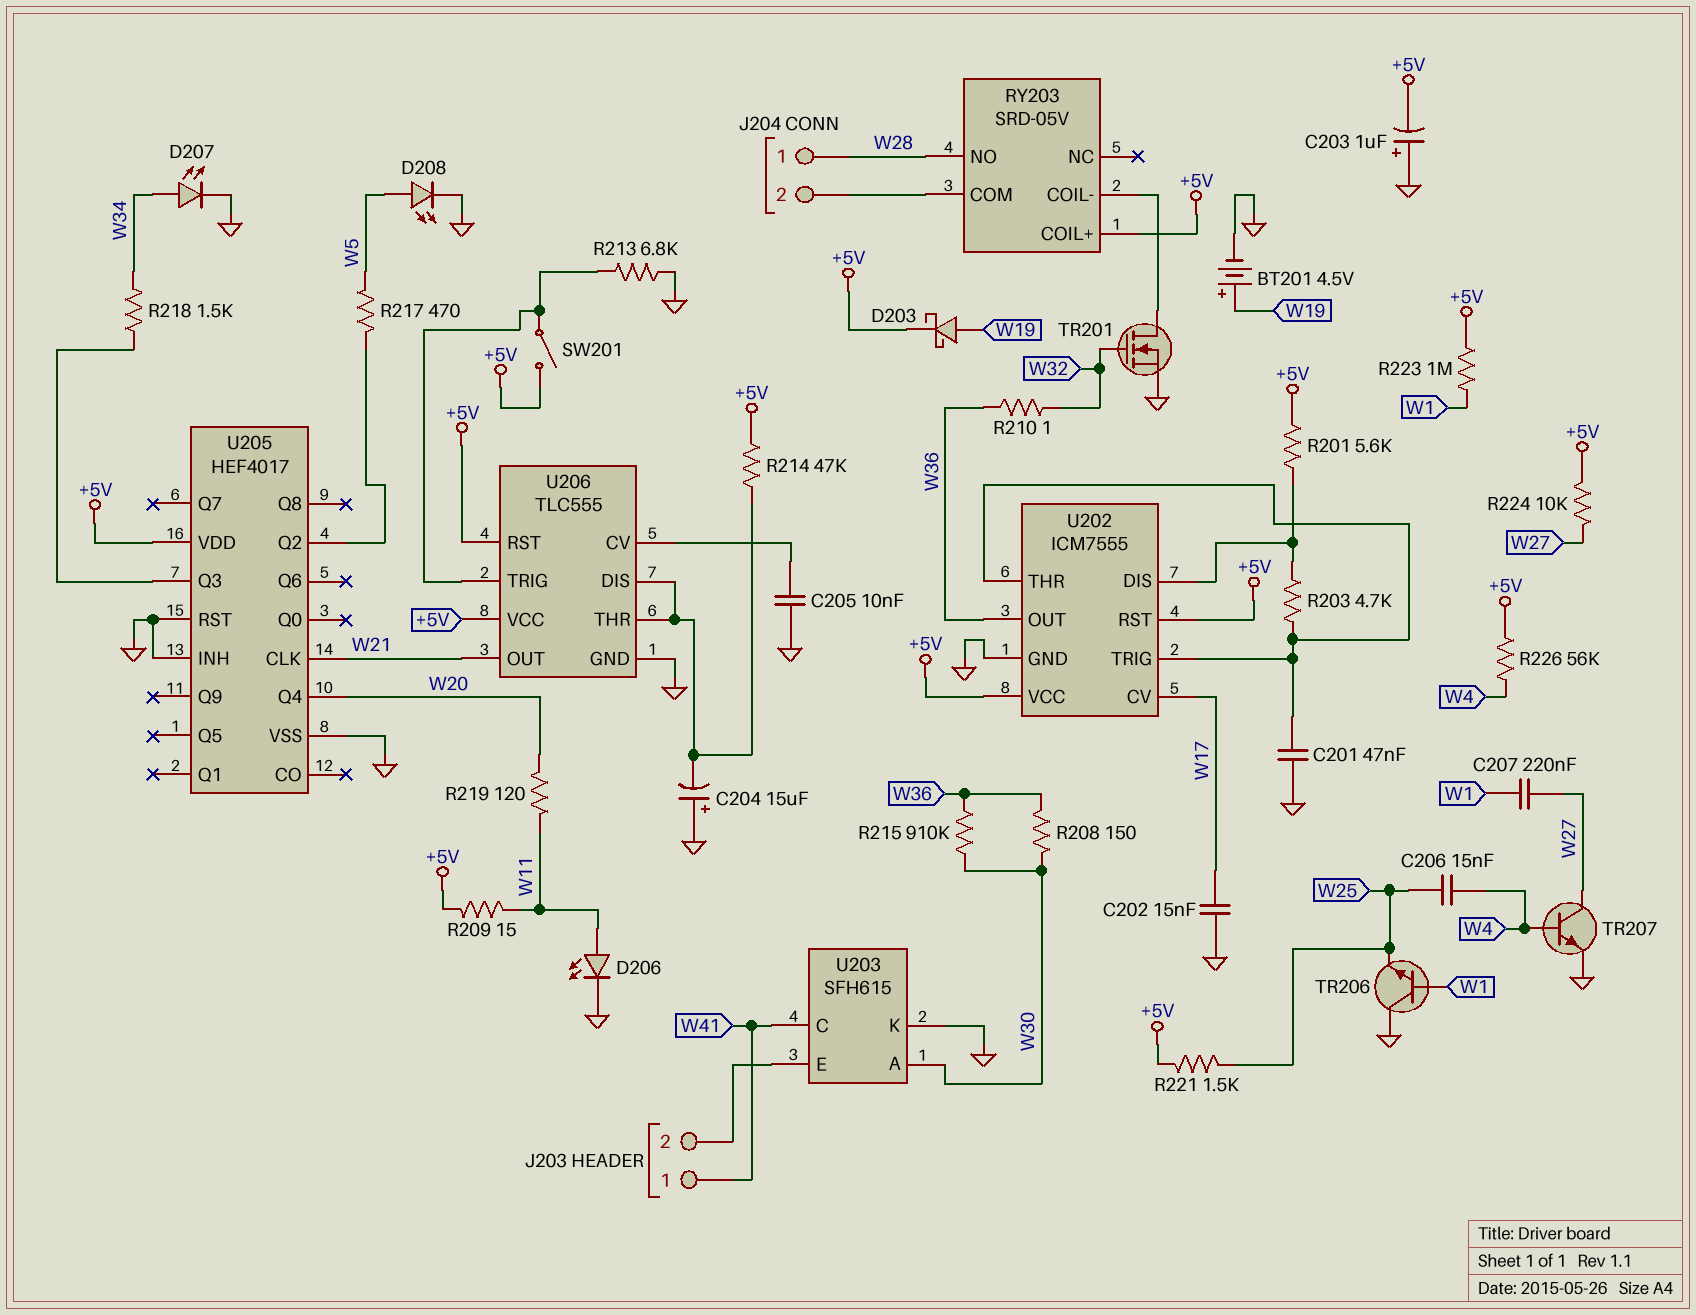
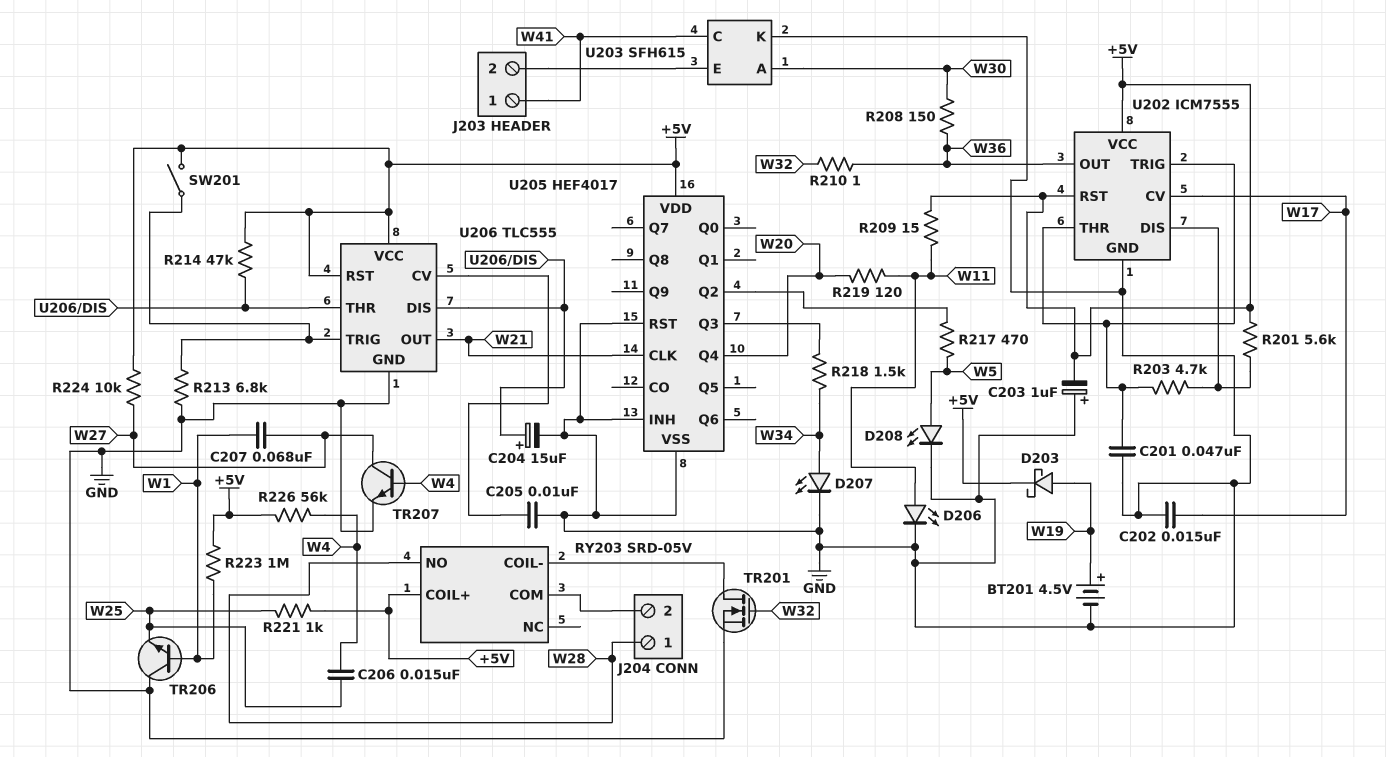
C204: 15uF (plus GND, minus U206/DIS) -> 15uF (plus U206/DIS, minus GND)
C207: 220nF (W1, W27) -> 68nF (W1, W27)
R215: 910k (W30, W36) -> none
R221: 1.5k (+5V, W25) -> 1k (+5V, W25)

